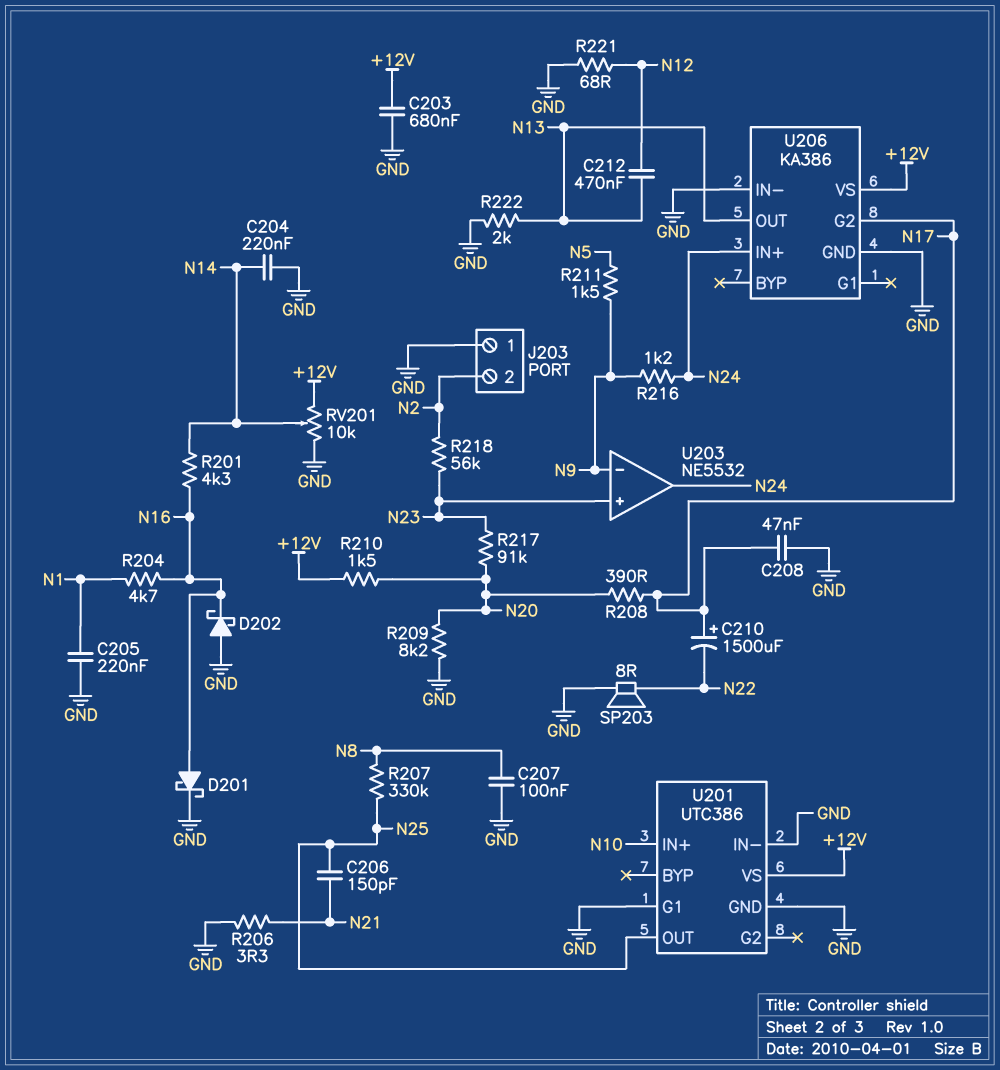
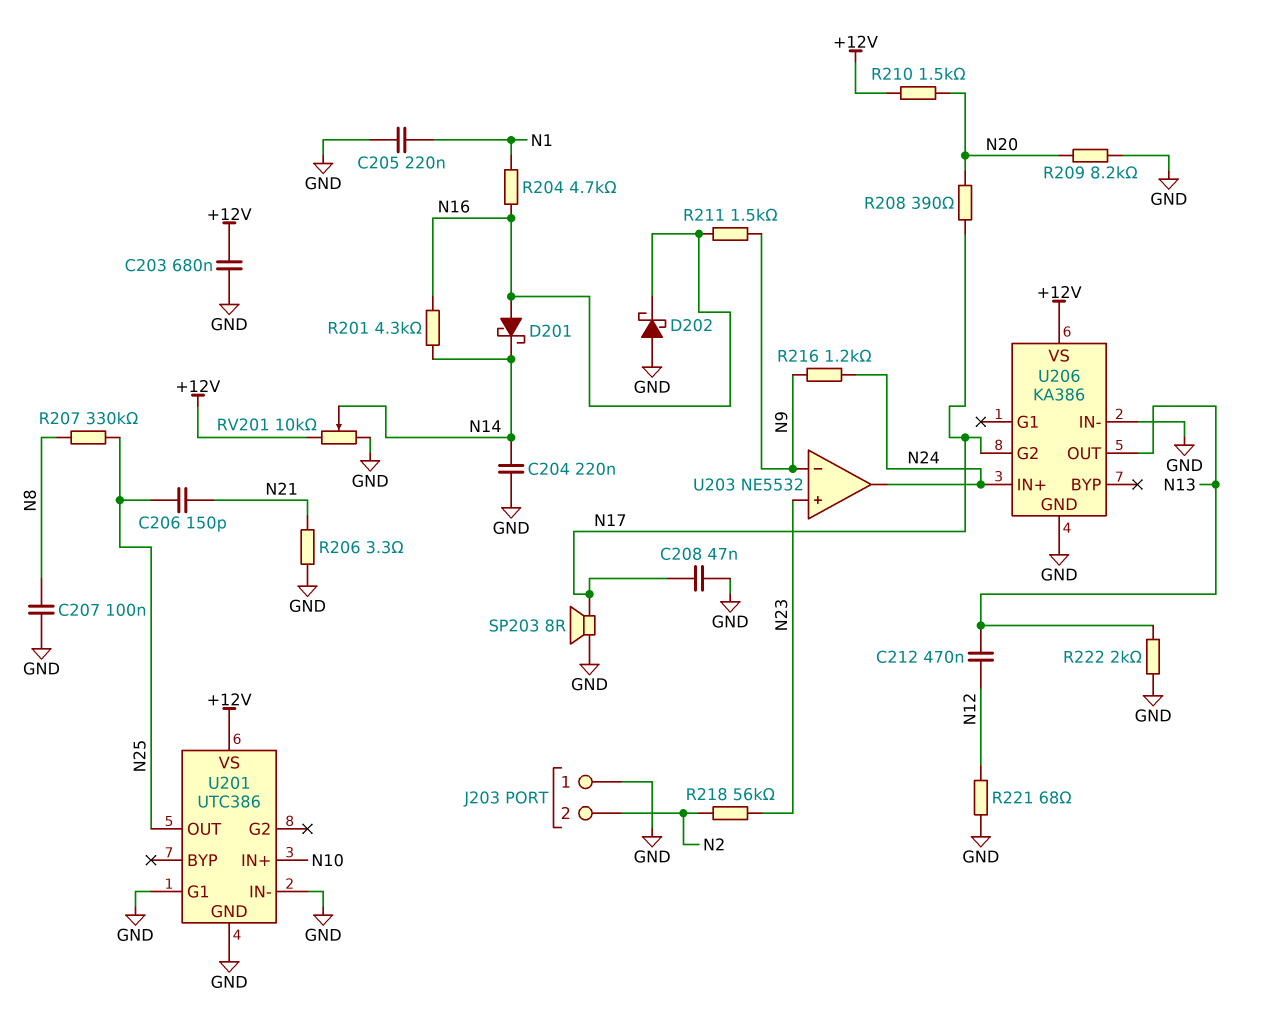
C210: 1500uF (plus N17, minus N22) -> none
D201: schottky (A N16, K GND) -> schottky (A N16, K N14)
R211: 1.5k (N5, N9) -> 1.5k (N9, N16)
R217: 91k (N20, N23) -> none
SP203: speaker 8R (GND, N22) -> speaker 8R (GND, N17)

